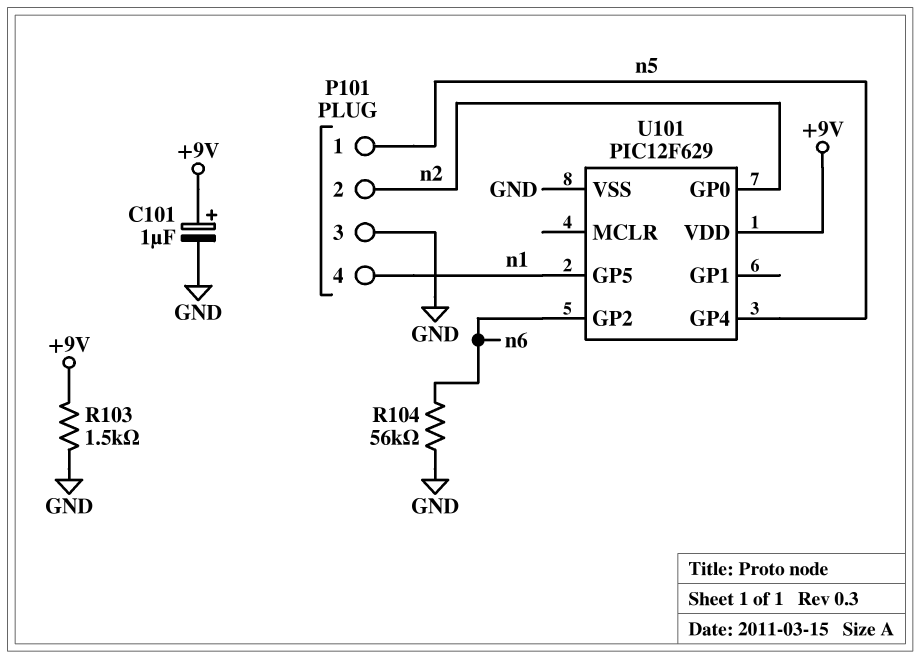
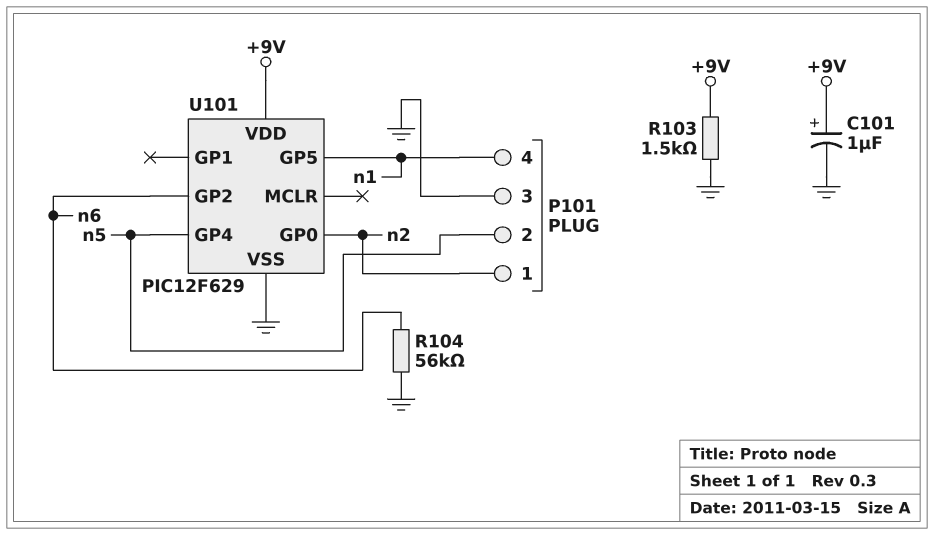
P101 pin 1: n5 -> n2
P101 pin 2: n2 -> n5

